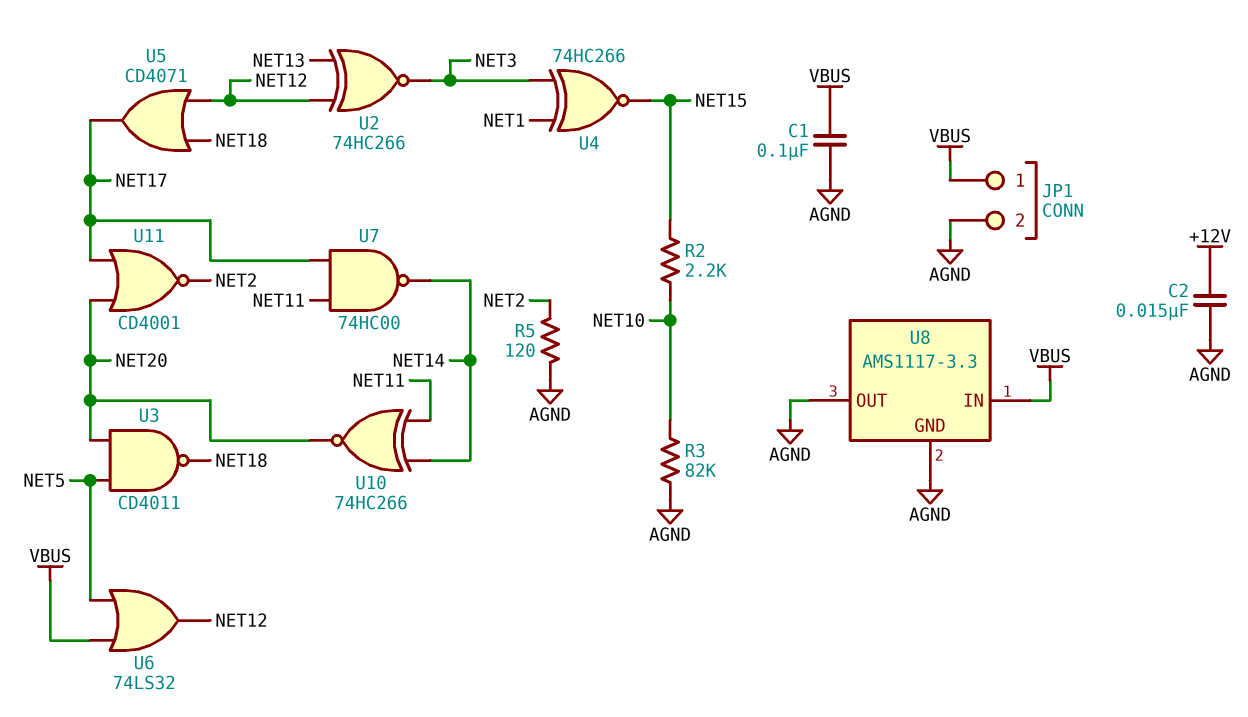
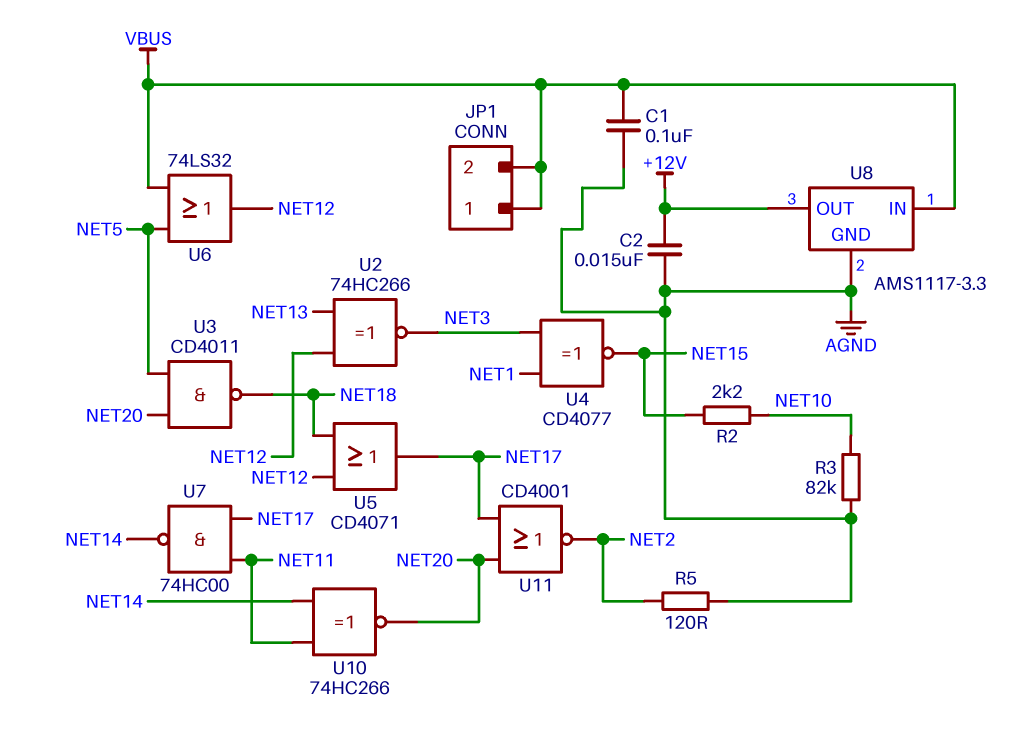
JP1 pin 2: AGND -> VBUS
U4: XNOR 74HC266 (in NET1, in NET3, out NET15) -> XNOR CD4077 (in NET1, in NET3, out NET15)
U8 pin OUT: AGND -> +12V

